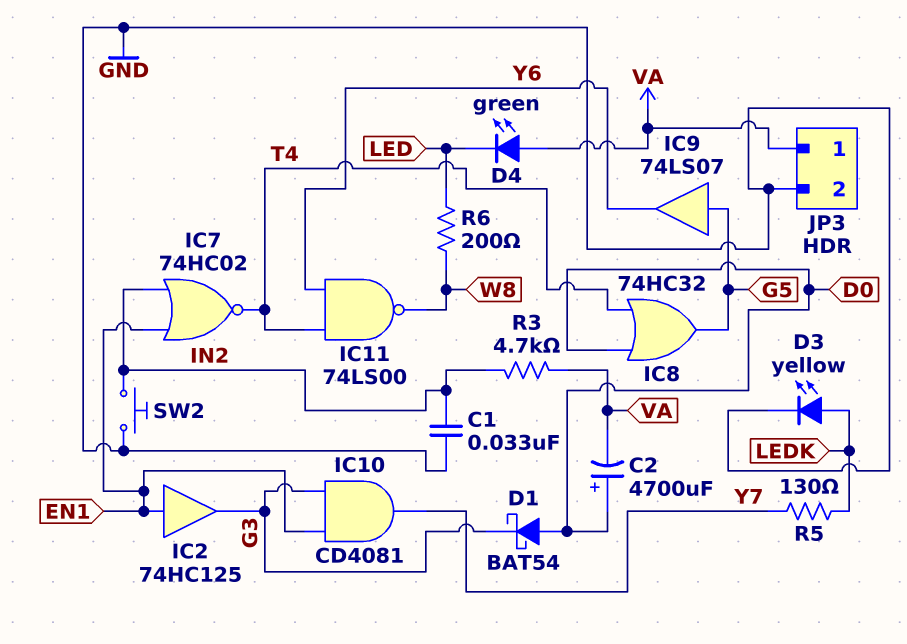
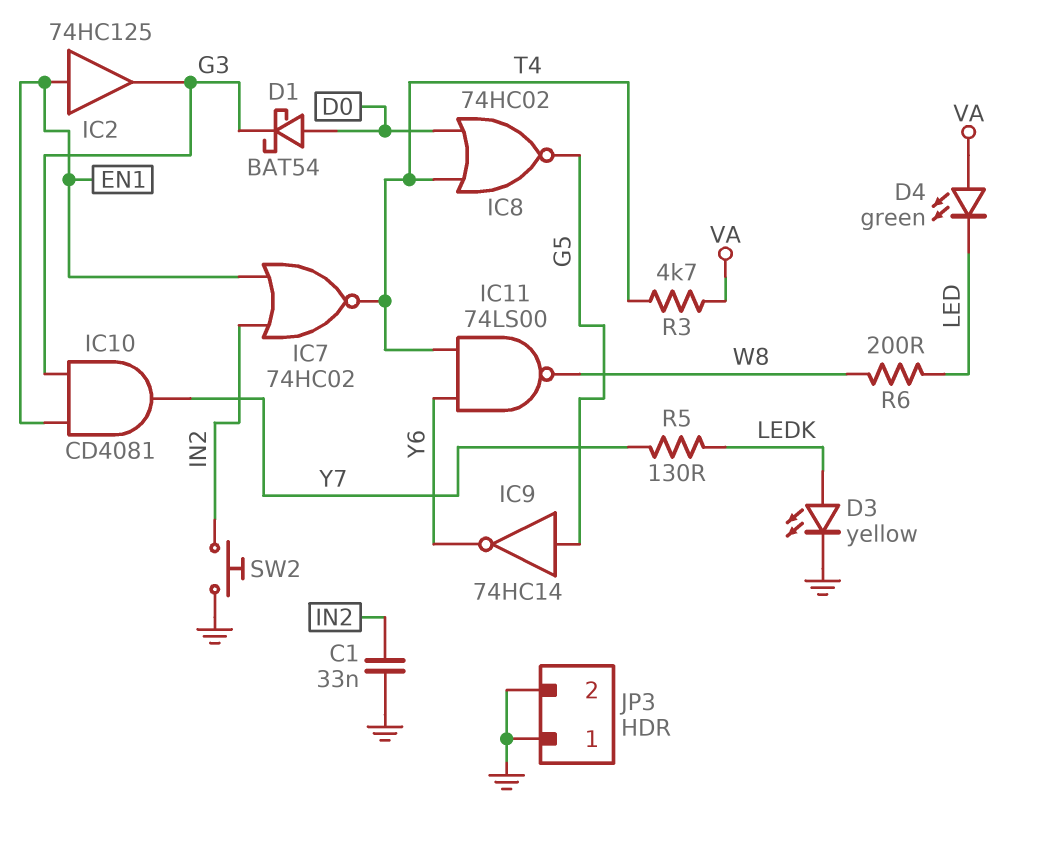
C2: 4700uF (plus D0, minus VA) -> none
IC8: OR 74HC32 (in D0, in T4, out G5) -> NOR 74HC02 (in D0, in T4, out G5)
IC9: buffer 74LS07 (in G5, out Y6) -> NOT 74HC14 (in G5, out Y6)
JP3 pin 1: VA -> GND
R3: 4.7k (IN2, VA) -> 4.7k (T4, VA)

